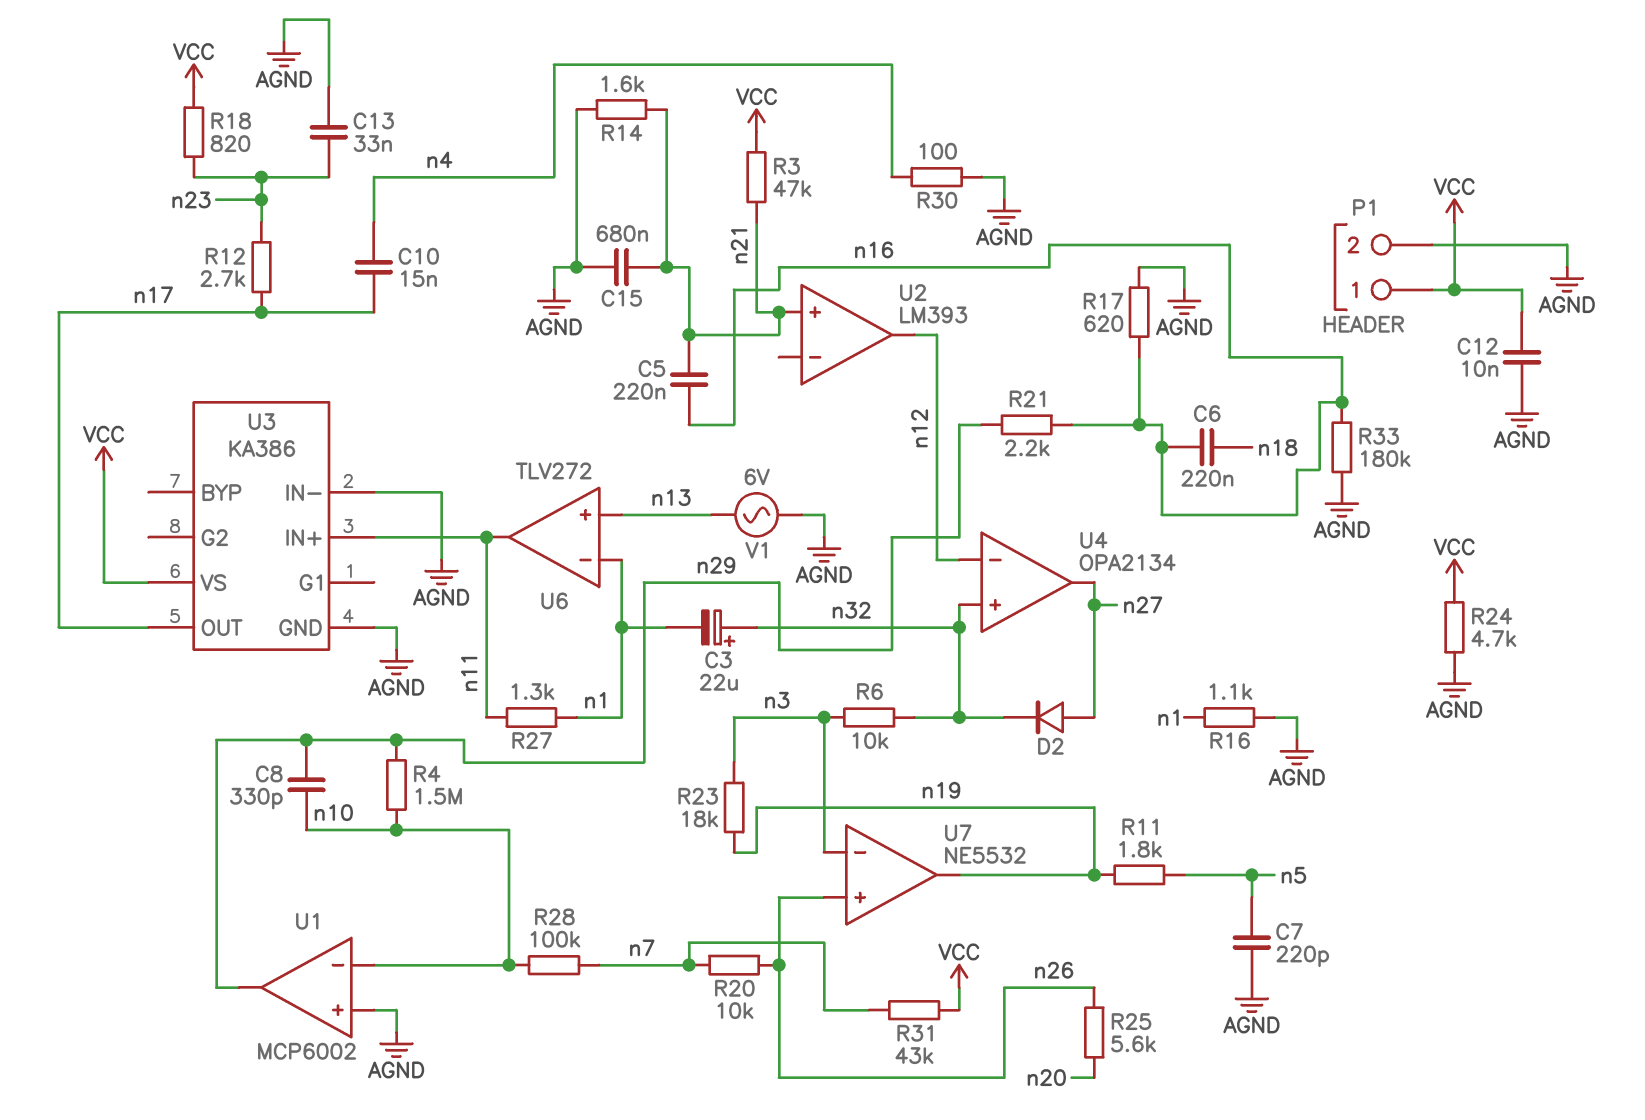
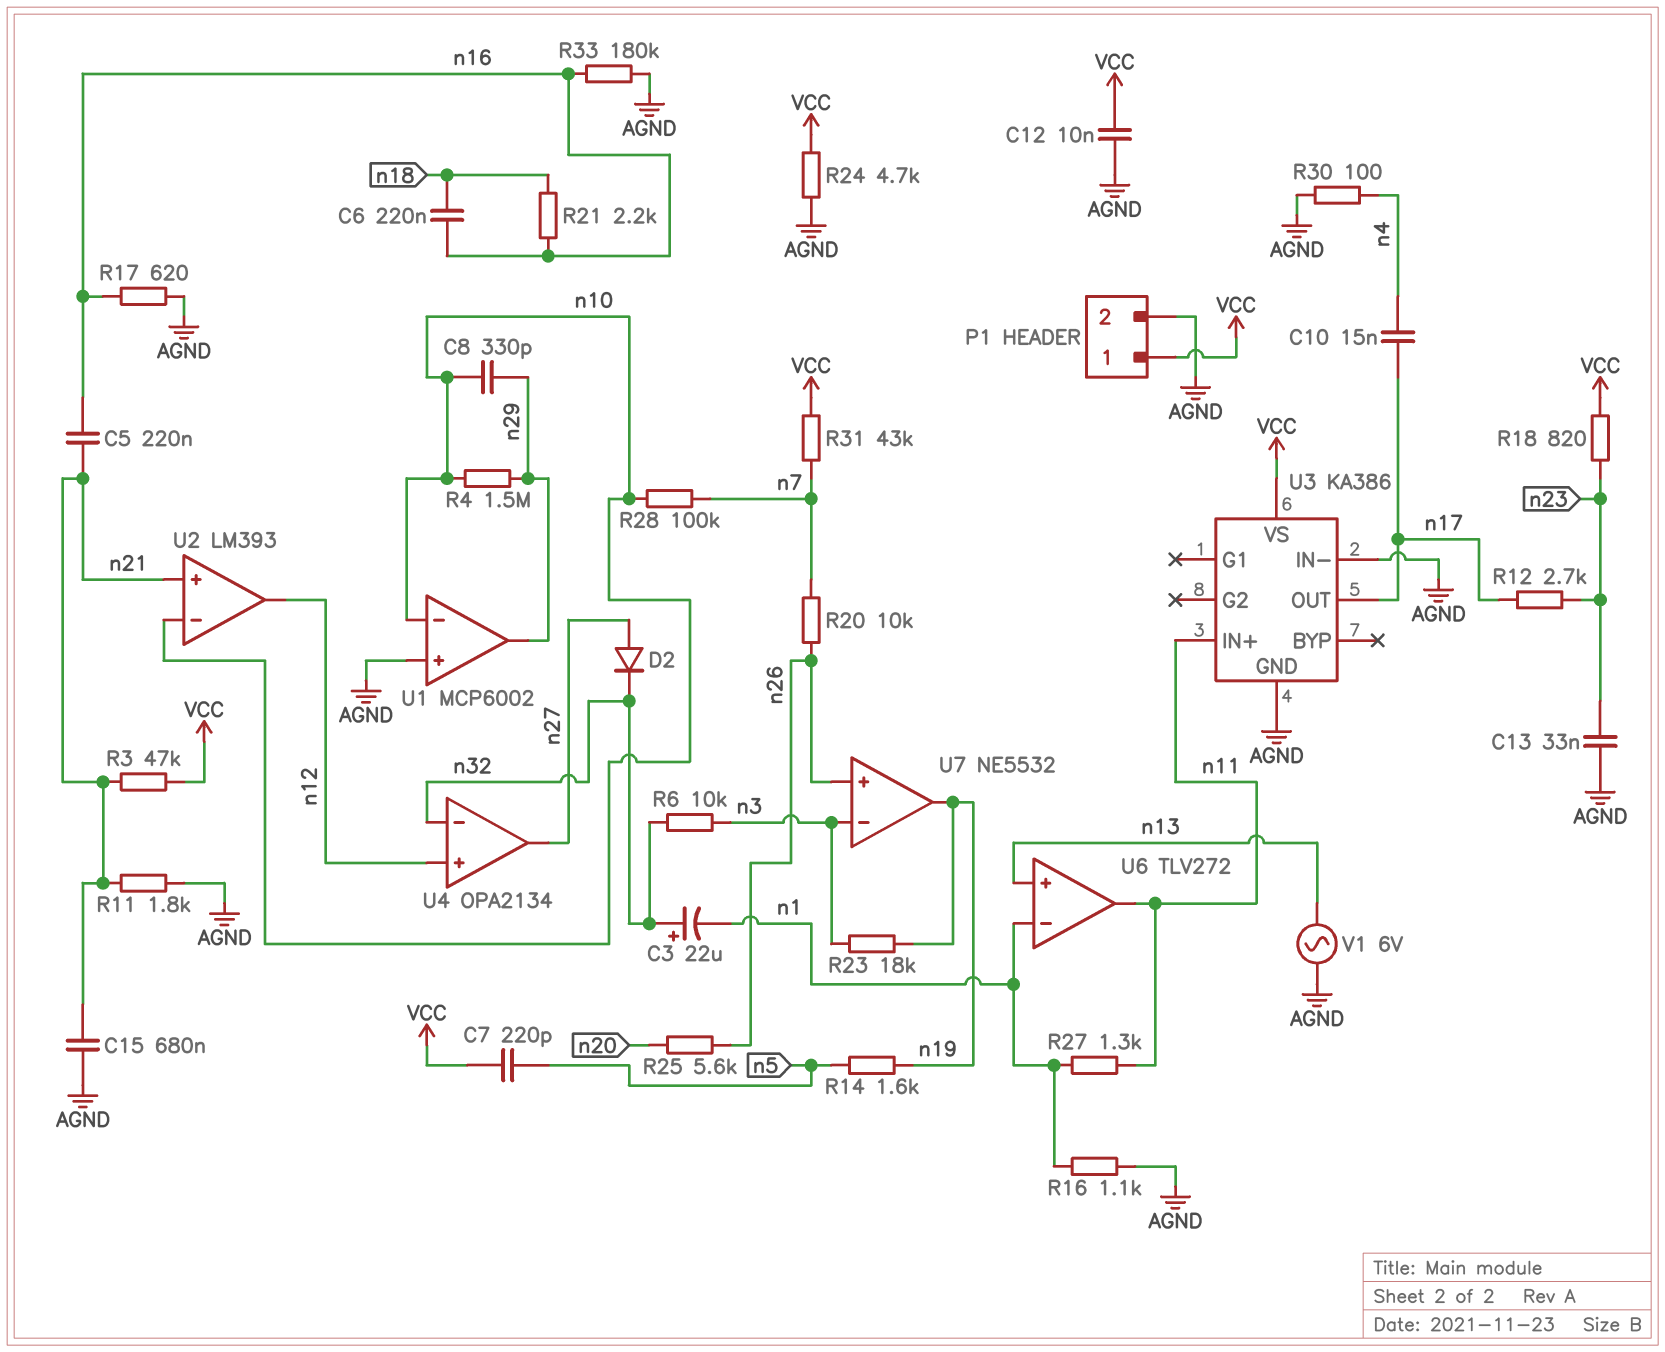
C7: 220pF (AGND, n5) -> 220pF (VCC, n5)
R11: 1.8k (n5, n19) -> 1.8k (AGND, n21)
R14: 1.6k (AGND, n21) -> 1.6k (n5, n19)
R21: 2.2k (n16, n29) -> 2.2k (n16, n18)
U2 pin in-: none -> n10
U4 pin in+: n32 -> n12
U4 pin in-: n12 -> n32

